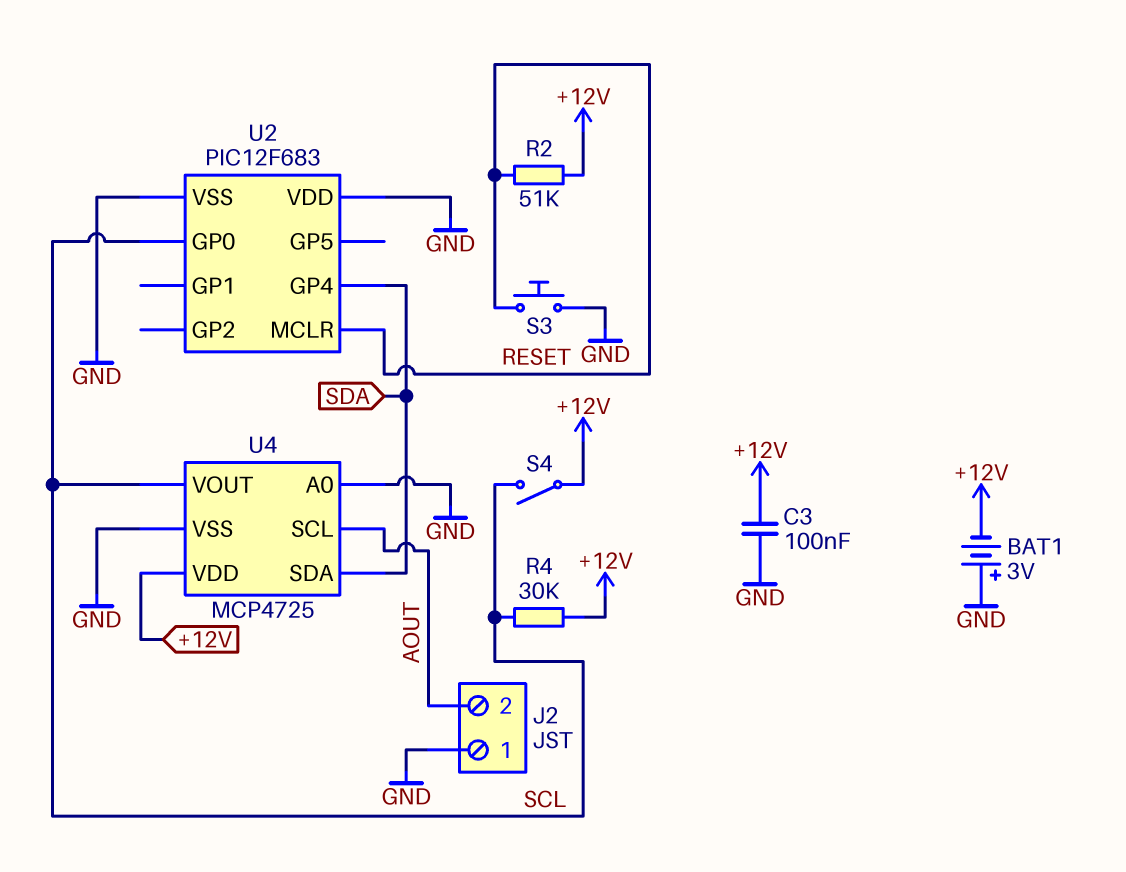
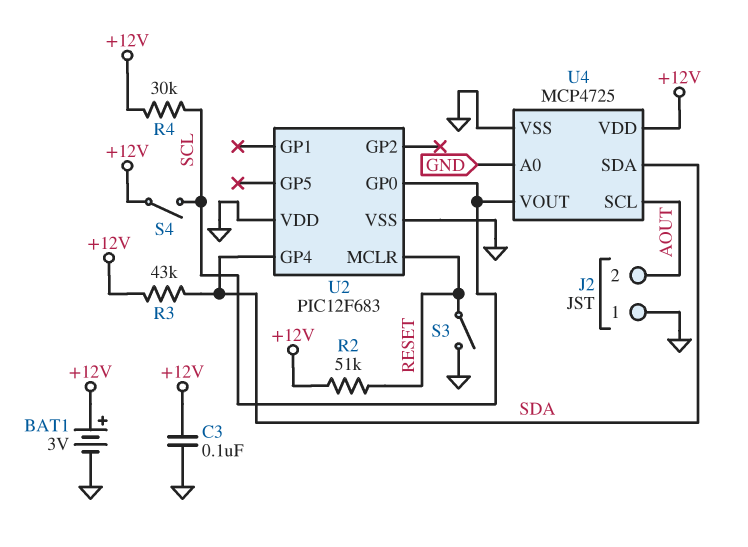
BAT1: 3V (plus GND, minus +12V) -> 3V (plus +12V, minus GND)
R3: none -> 43k (+12V, SDA)
S3: button (GND, RESET) -> switch (GND, RESET)

